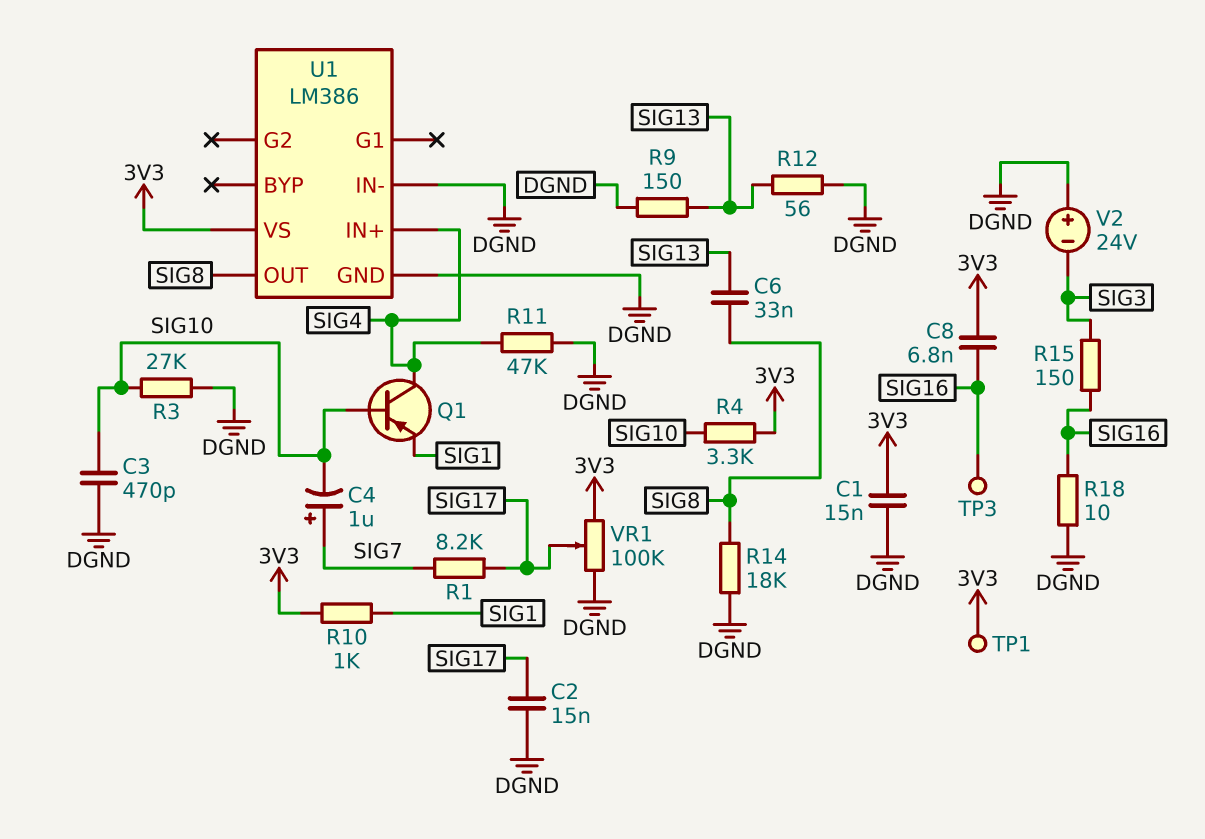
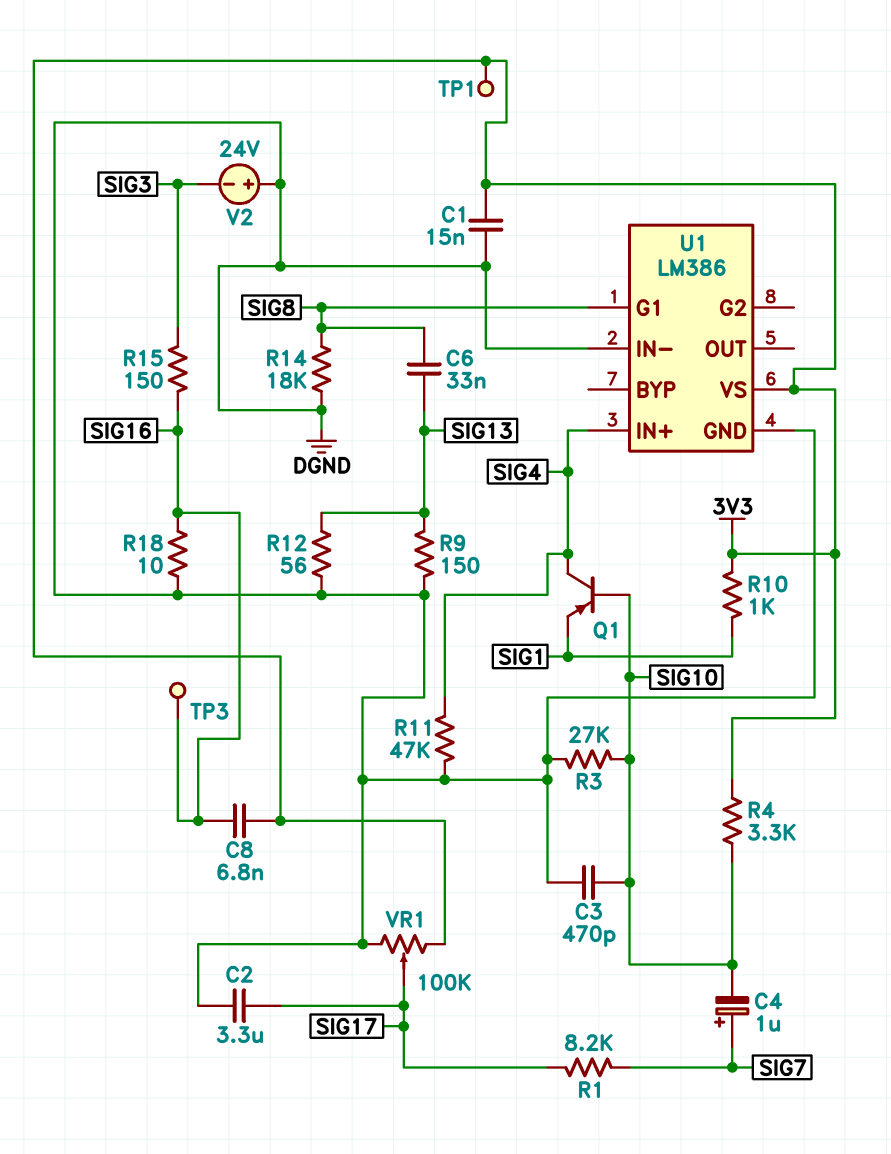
C2: 15nF (DGND, SIG17) -> 3.3uF (DGND, SIG17)
U1 pin G1: none -> SIG8
U1 pin OUT: SIG8 -> none

